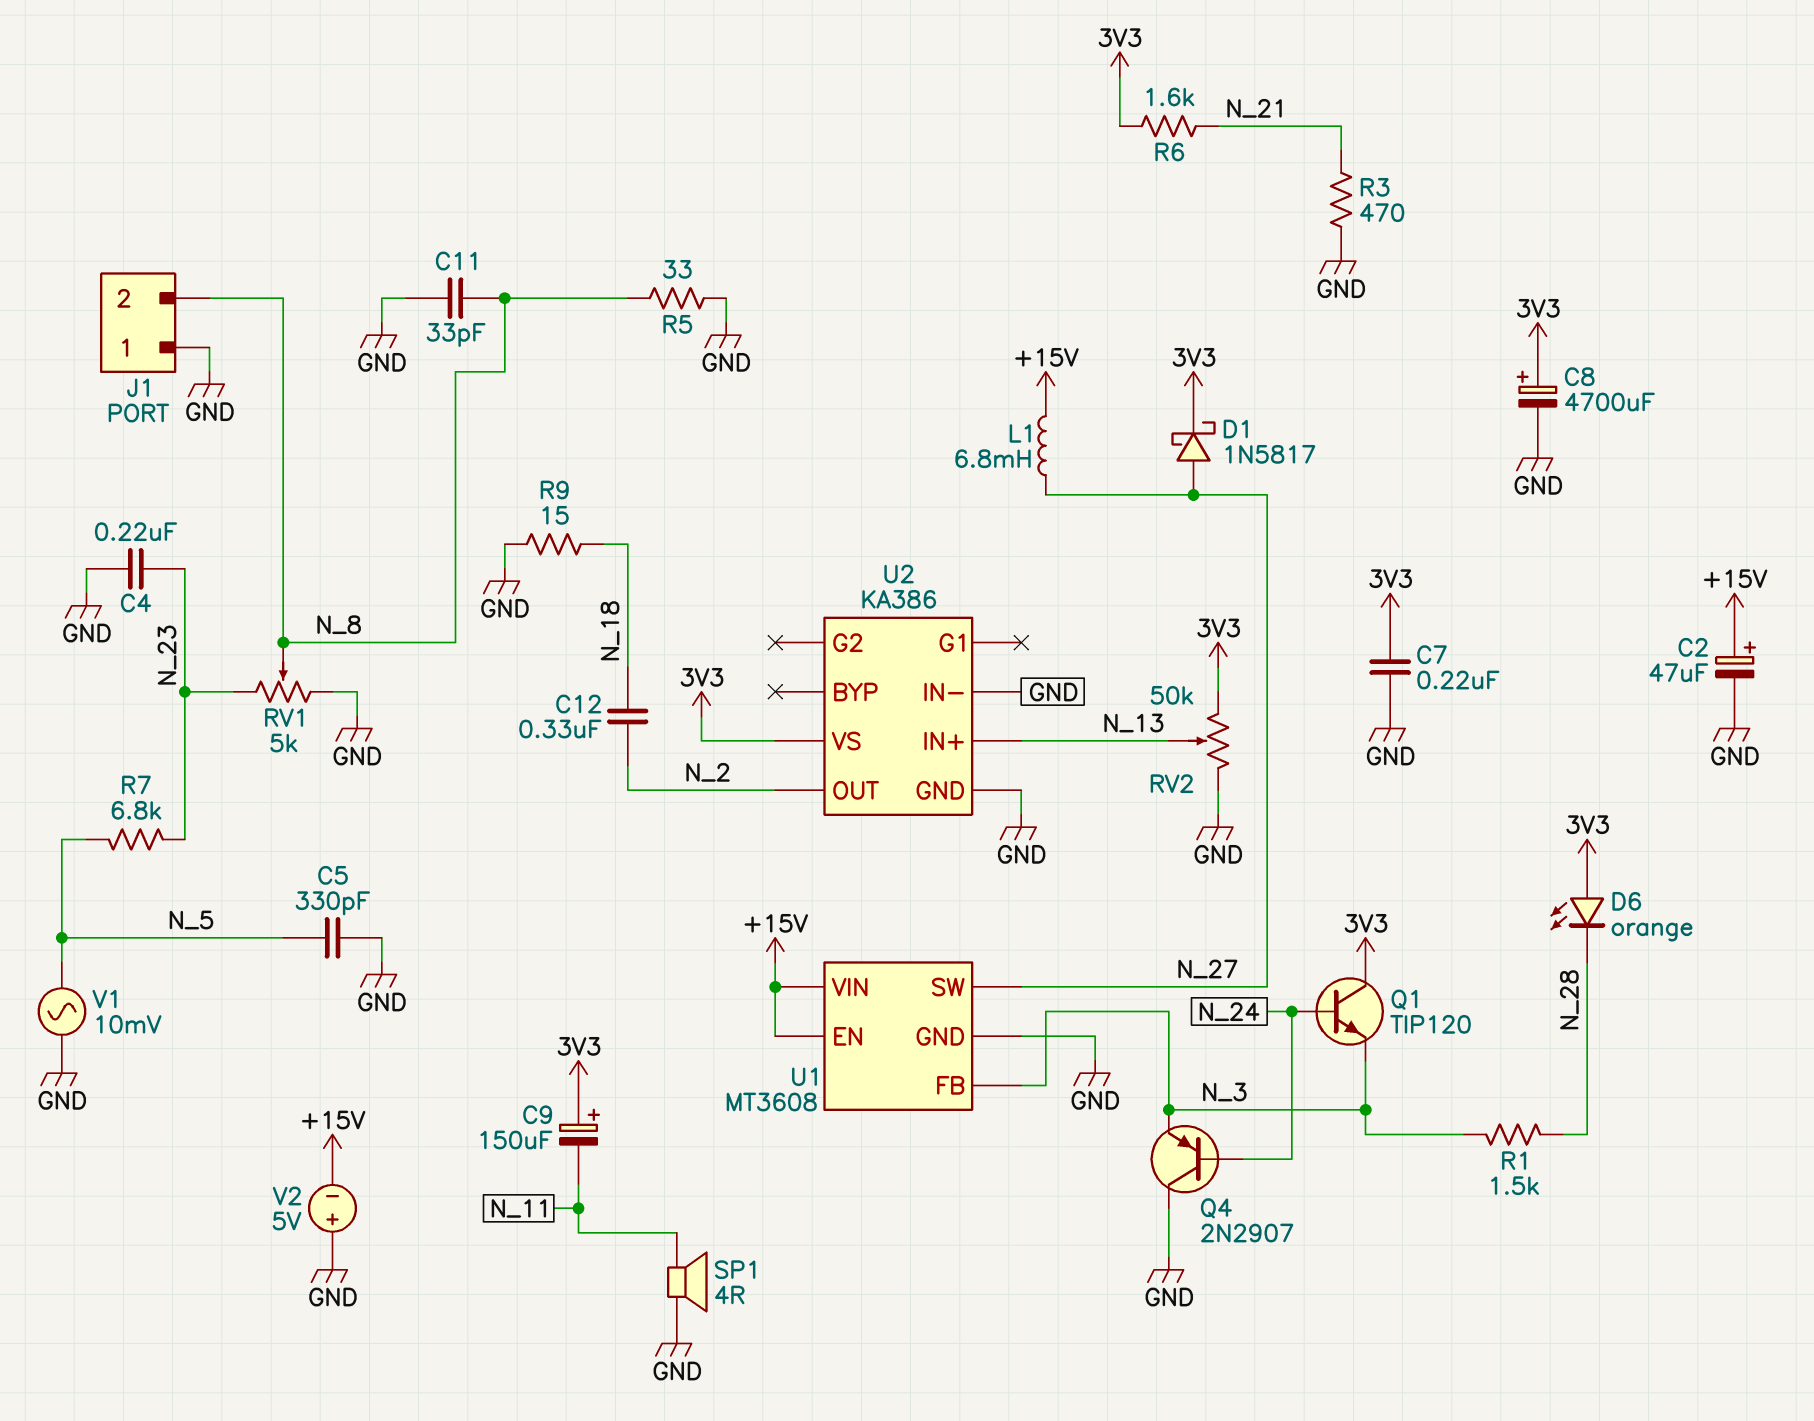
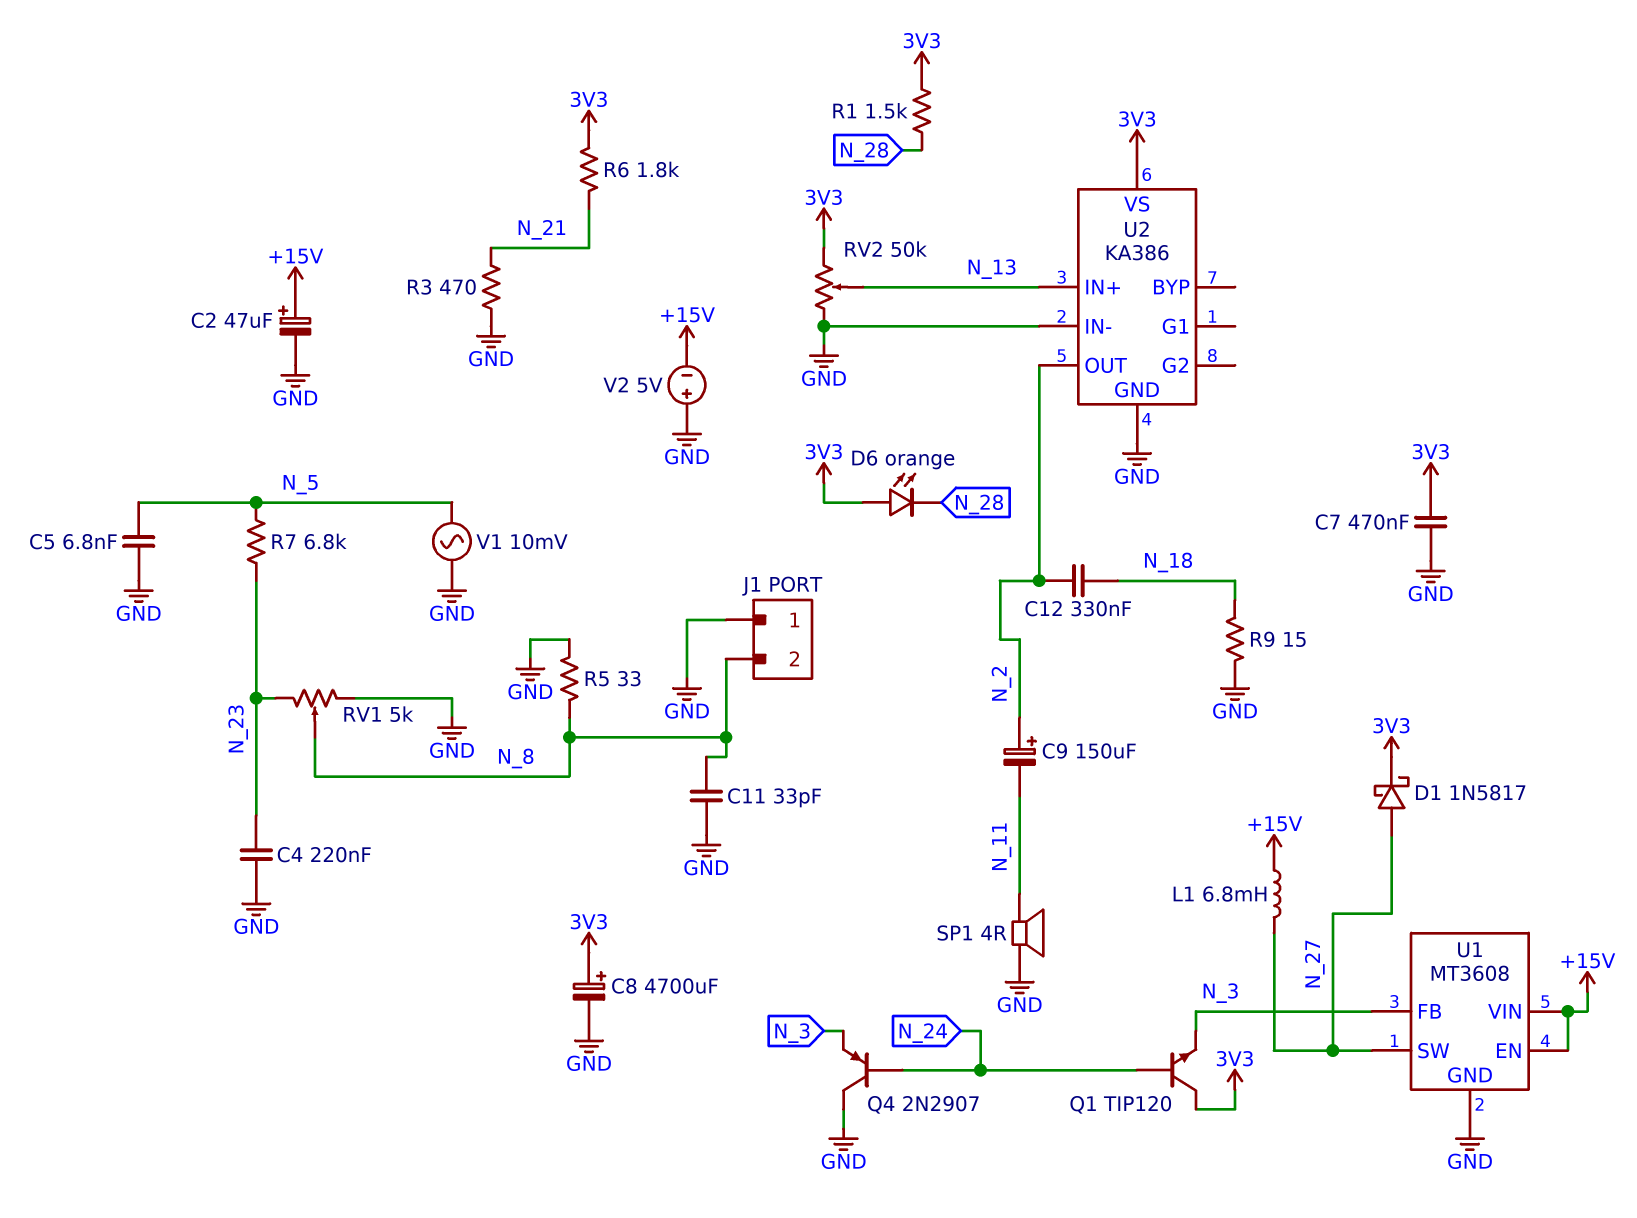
C5: 330pF (GND, N_5) -> 6.8nF (GND, N_5)
C7: 220nF (3V3, GND) -> 470nF (3V3, GND)
C9: 150uF (plus 3V3, minus N_11) -> 150uF (plus N_2, minus N_11)
R1: 1.5k (N_3, N_28) -> 1.5k (3V3, N_28)
R6: 1.6k (3V3, N_21) -> 1.8k (3V3, N_21)

